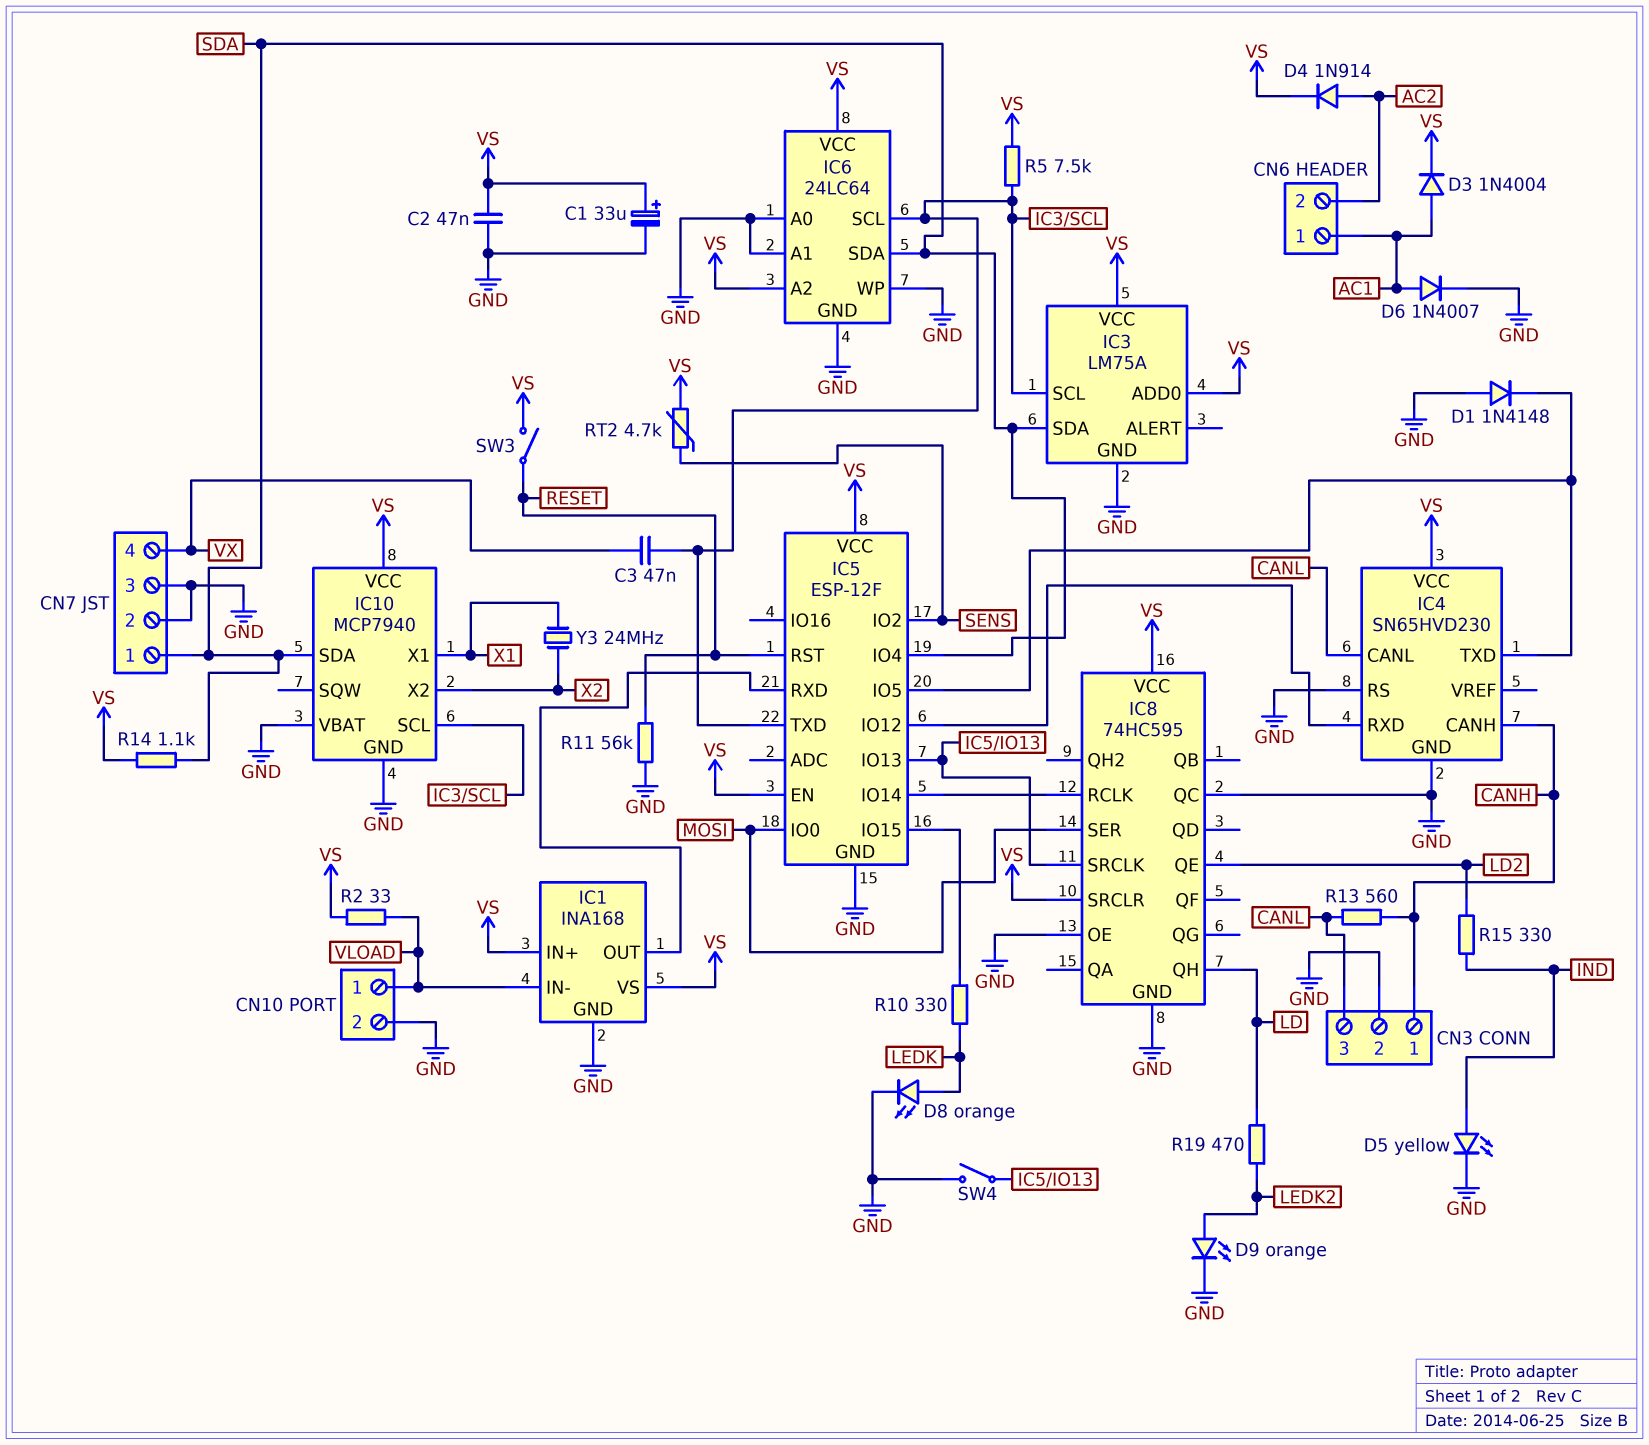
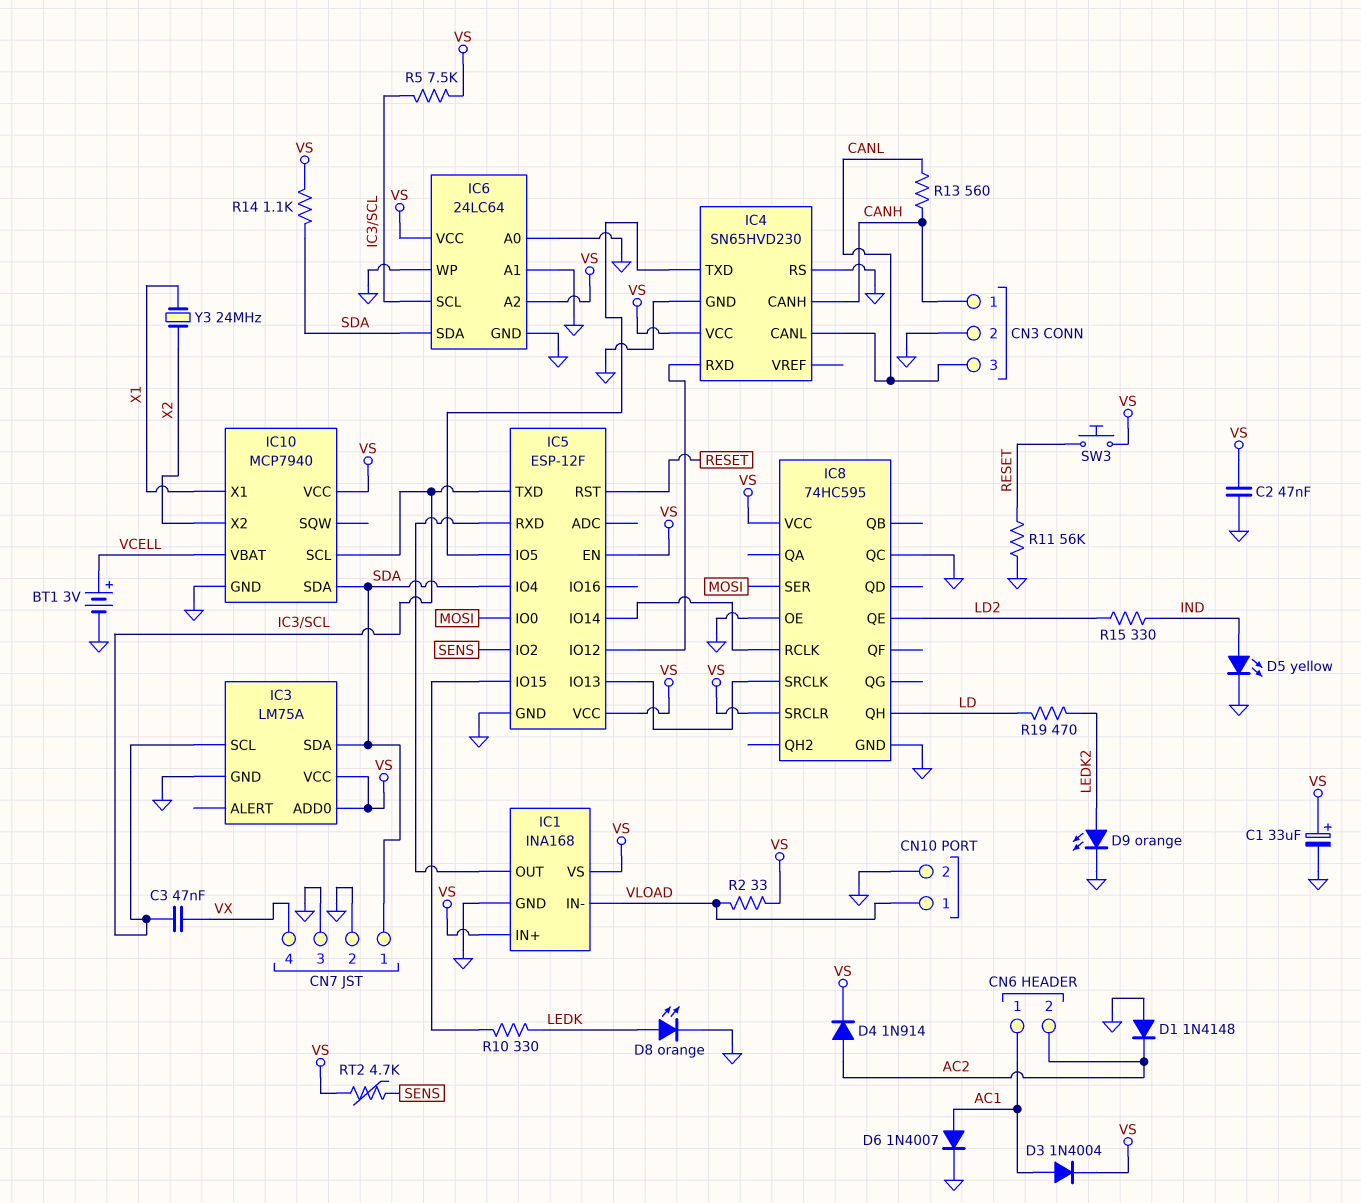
BT1: none -> 3V (plus VCELL, minus GND)
D1: diode 1N4148 (A GND, K IC4/TXD) -> diode 1N4148 (A GND, K AC2)
IC10 pin VBAT: GND -> VCELL
SW3: switch (RESET, VS) -> button (RESET, VS)
SW4: switch (GND, IC5/IO13) -> none

